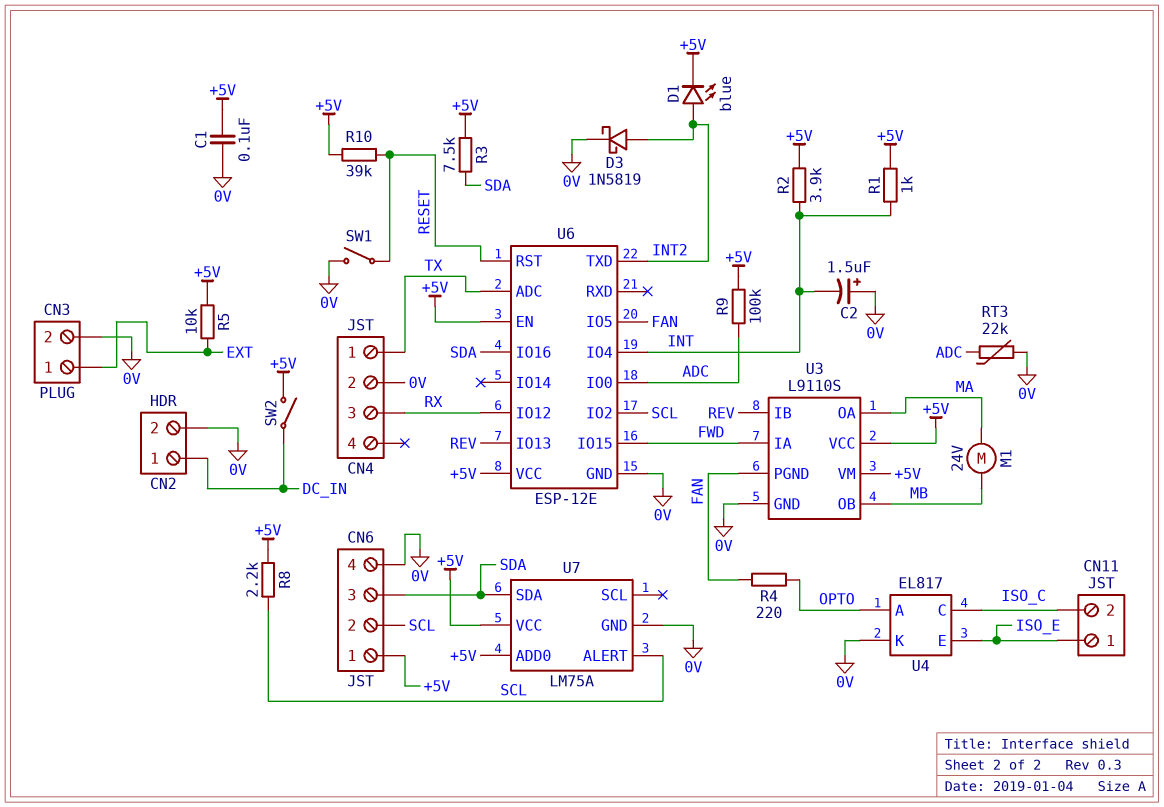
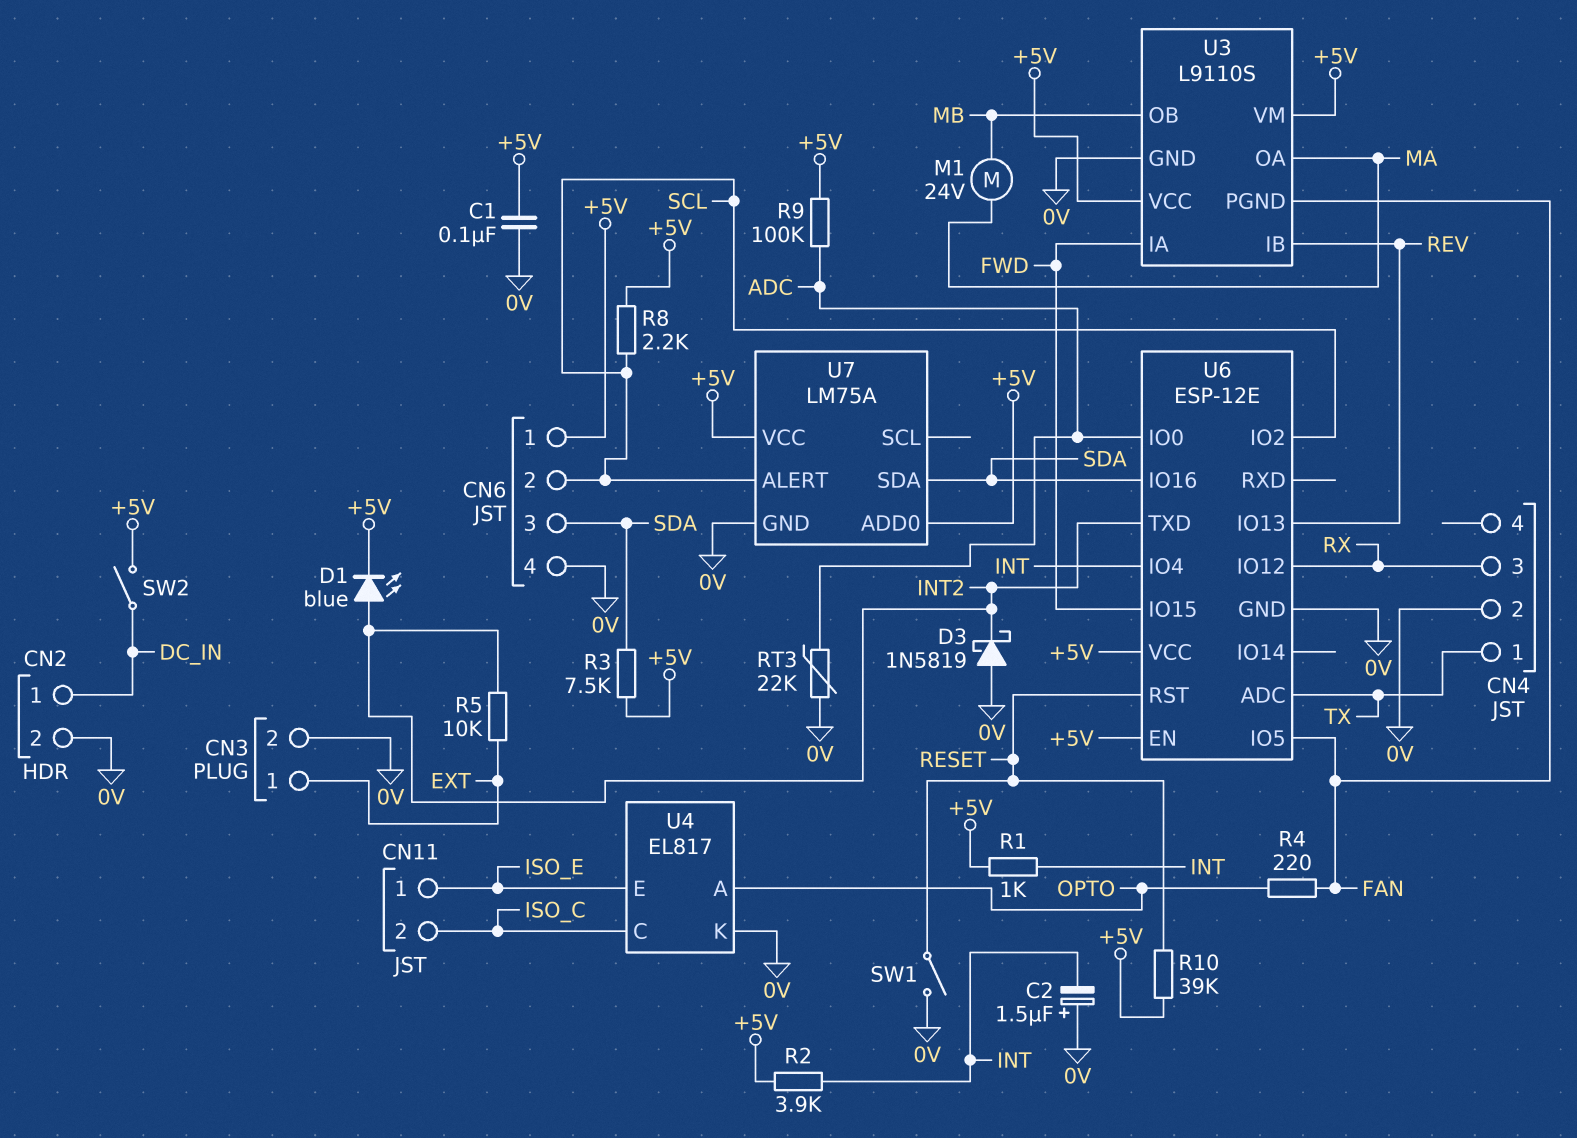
D3: schottky 1N5819 (A INT2, K 0V) -> schottky 1N5819 (A 0V, K INT2)
R5: 10k (+5V, EXT) -> 10k (EXT, INT2)

